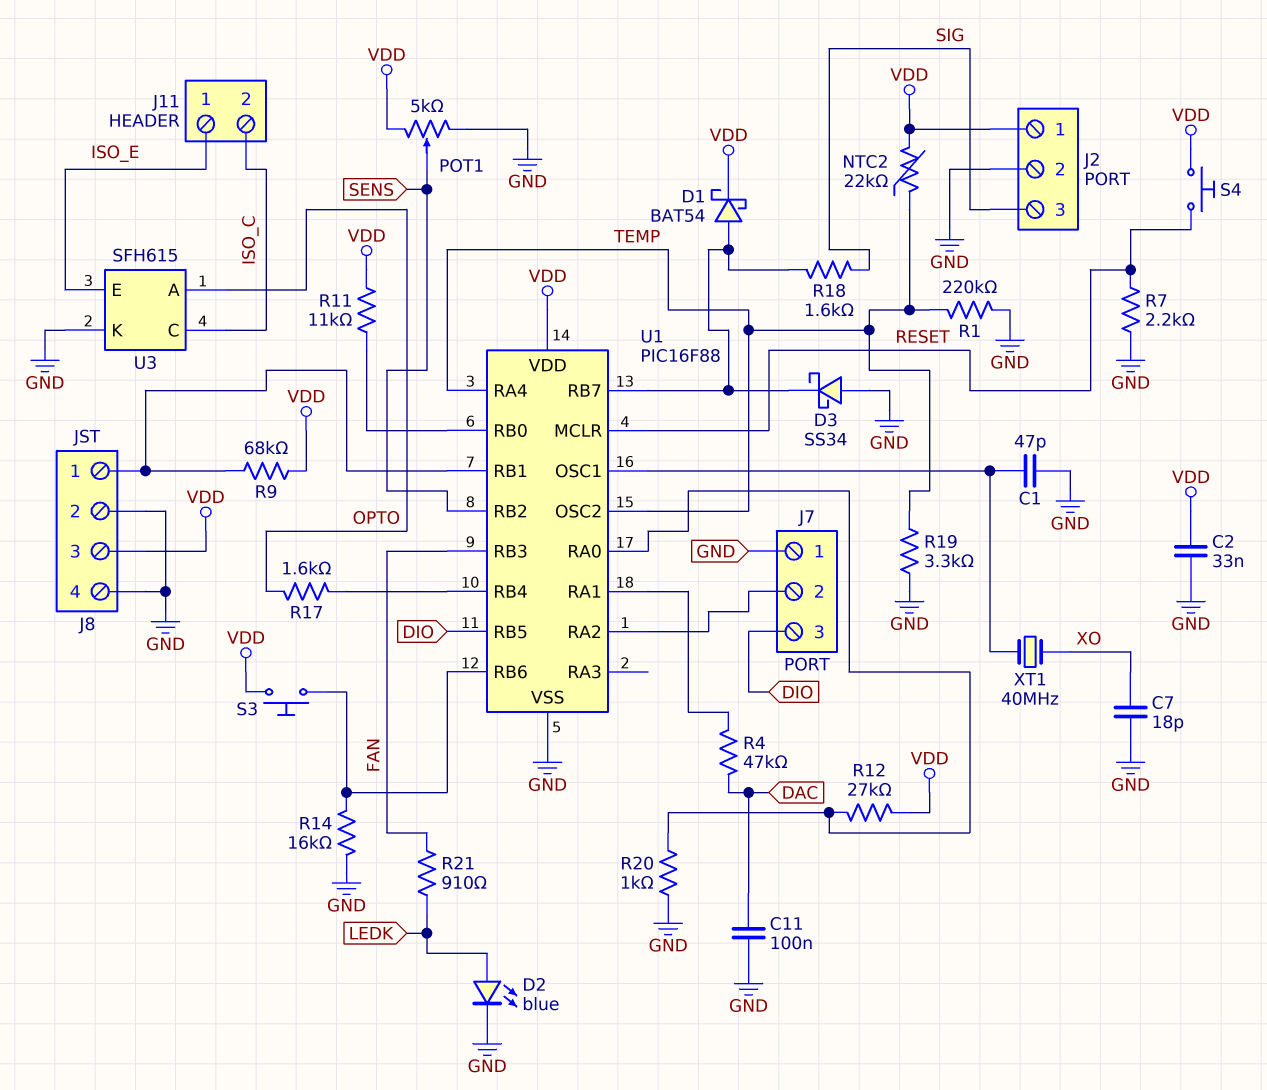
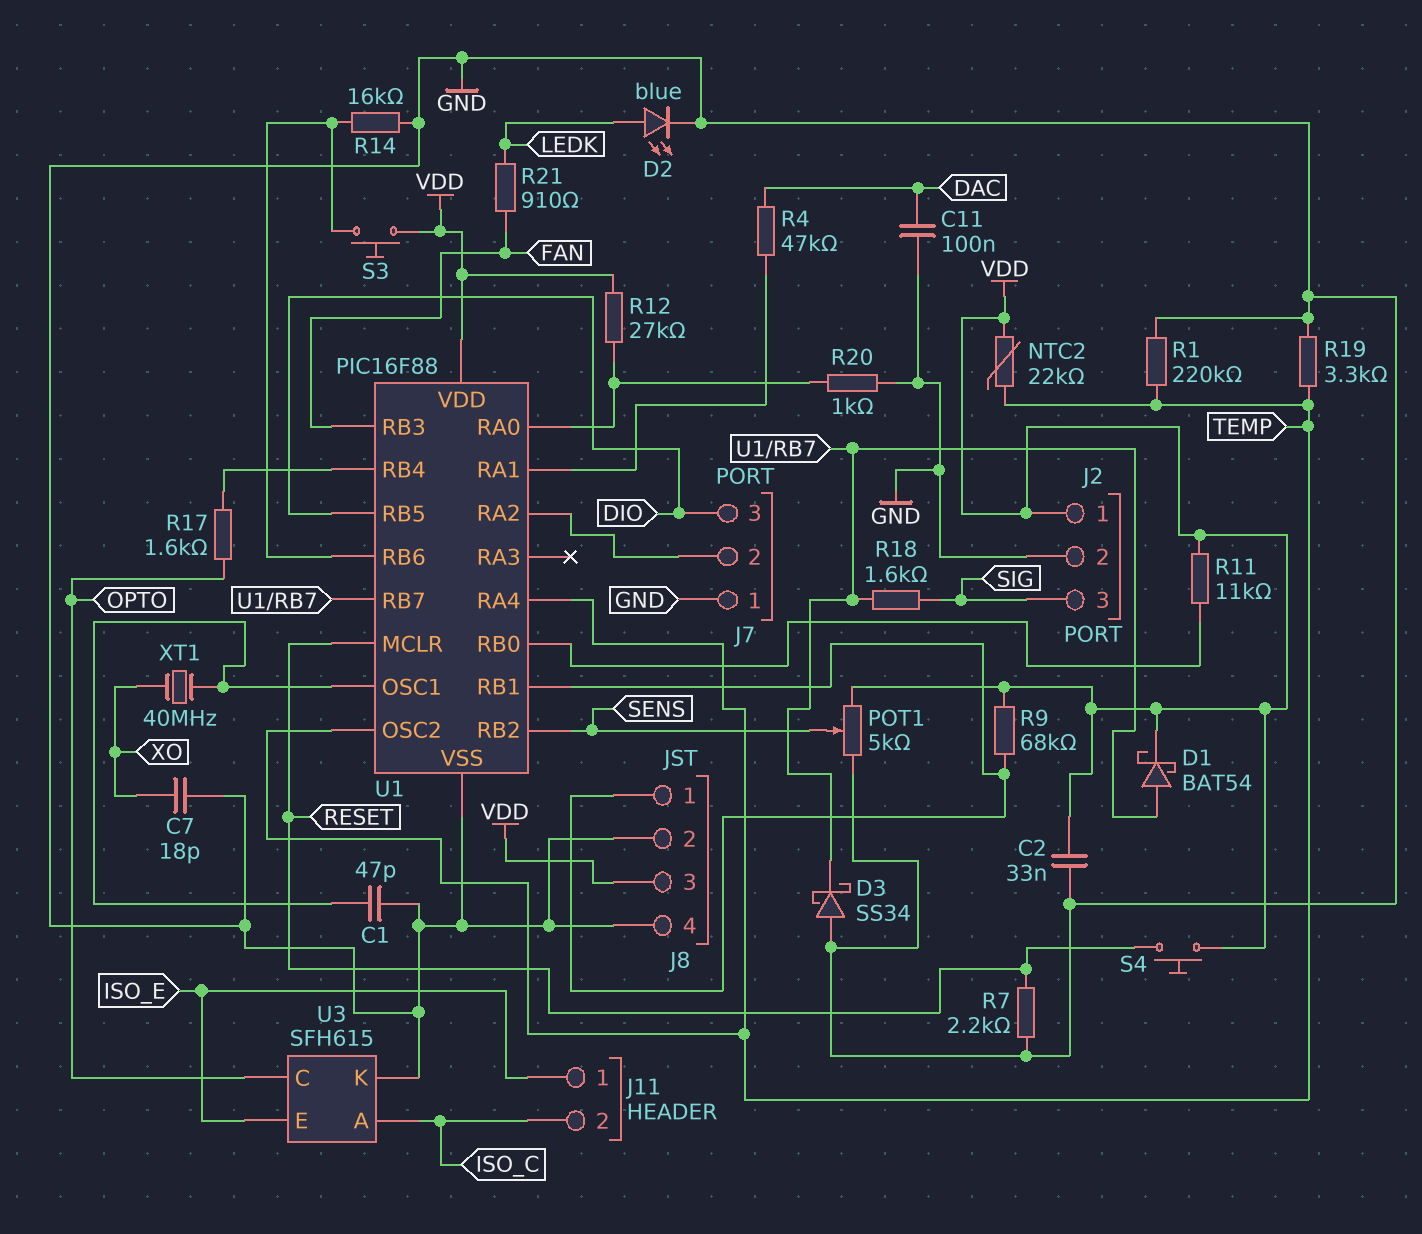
U3 pin A: OPTO -> ISO_C
U3 pin C: ISO_C -> OPTO

